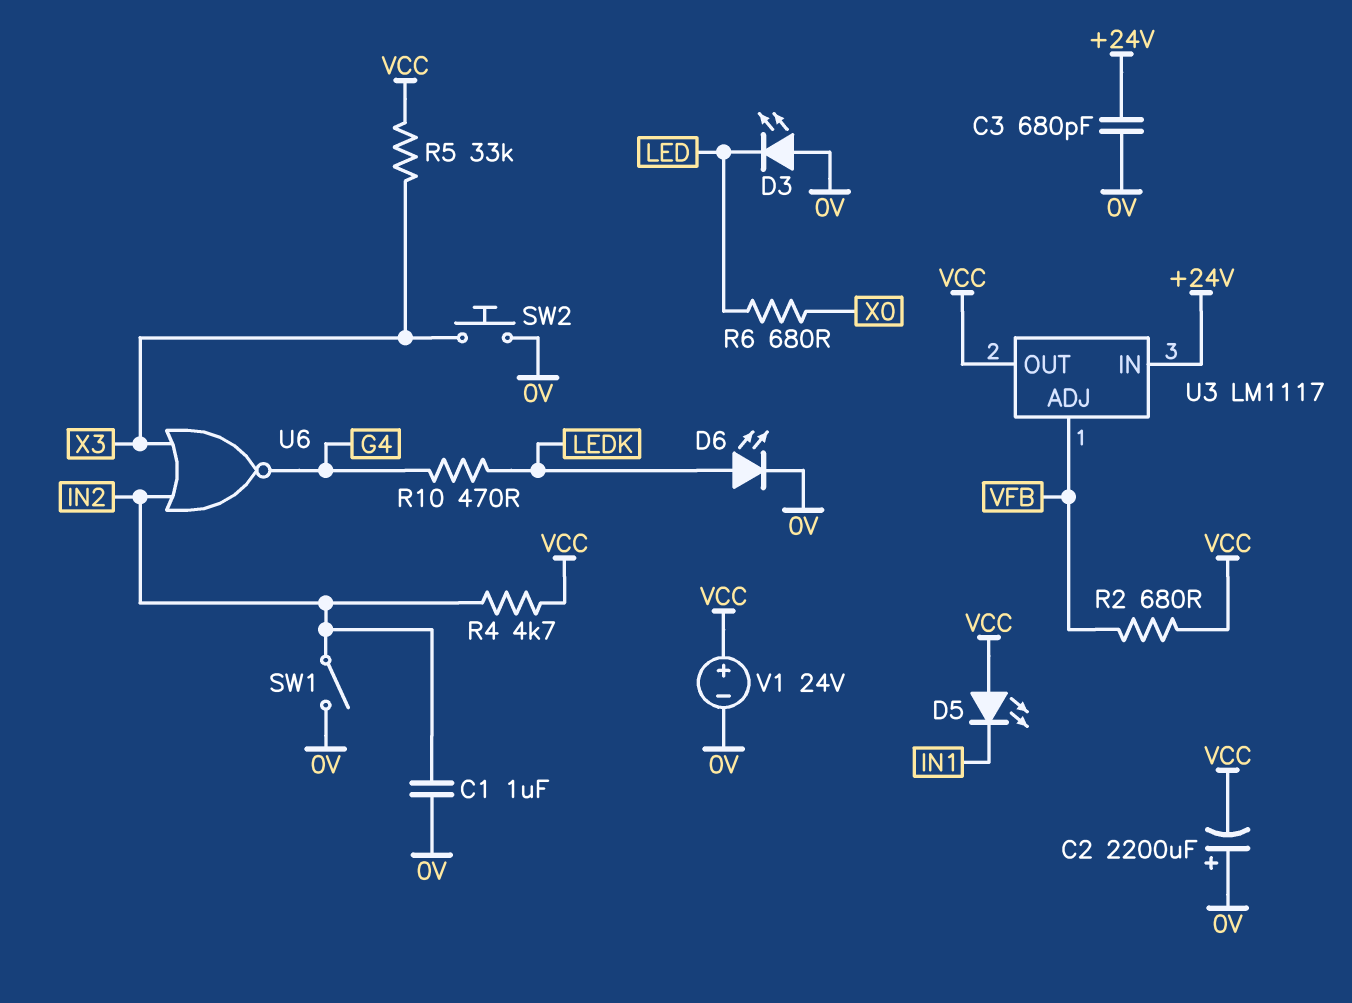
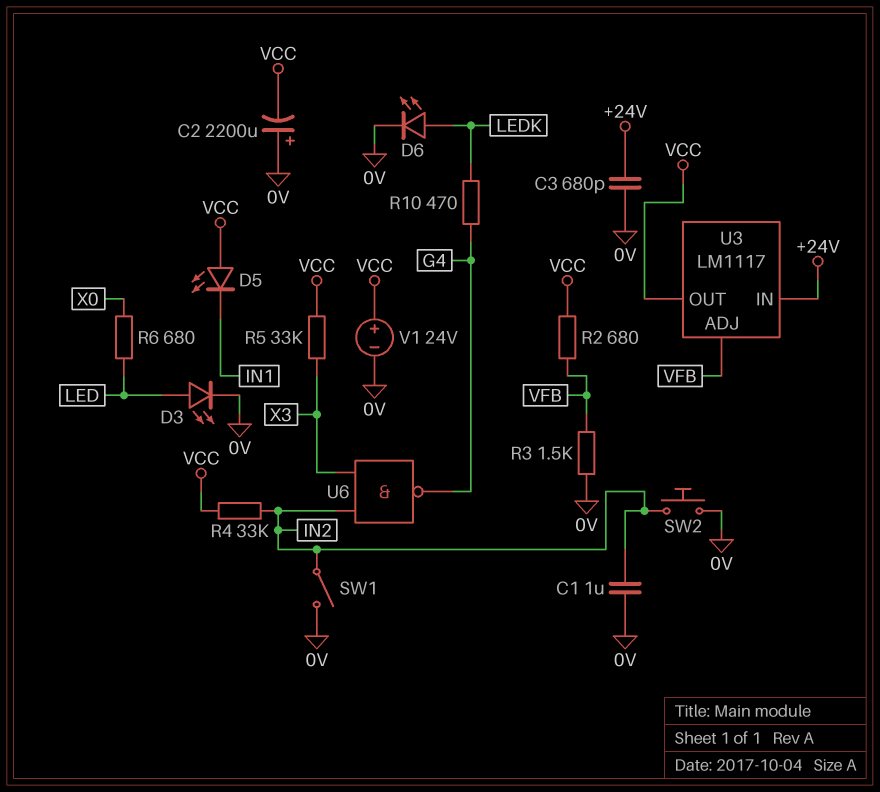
D3: LED (A 0V, K LED) -> LED (A LED, K 0V)
R3: none -> 1.5k (0V, VFB)
R4: 4.7k (IN2, VCC) -> 33k (IN2, VCC)
SW2: button (0V, X3) -> button (0V, IN2)
U6: NOR (in IN2, in X3, out G4) -> NAND (in IN2, in X3, out G4)

